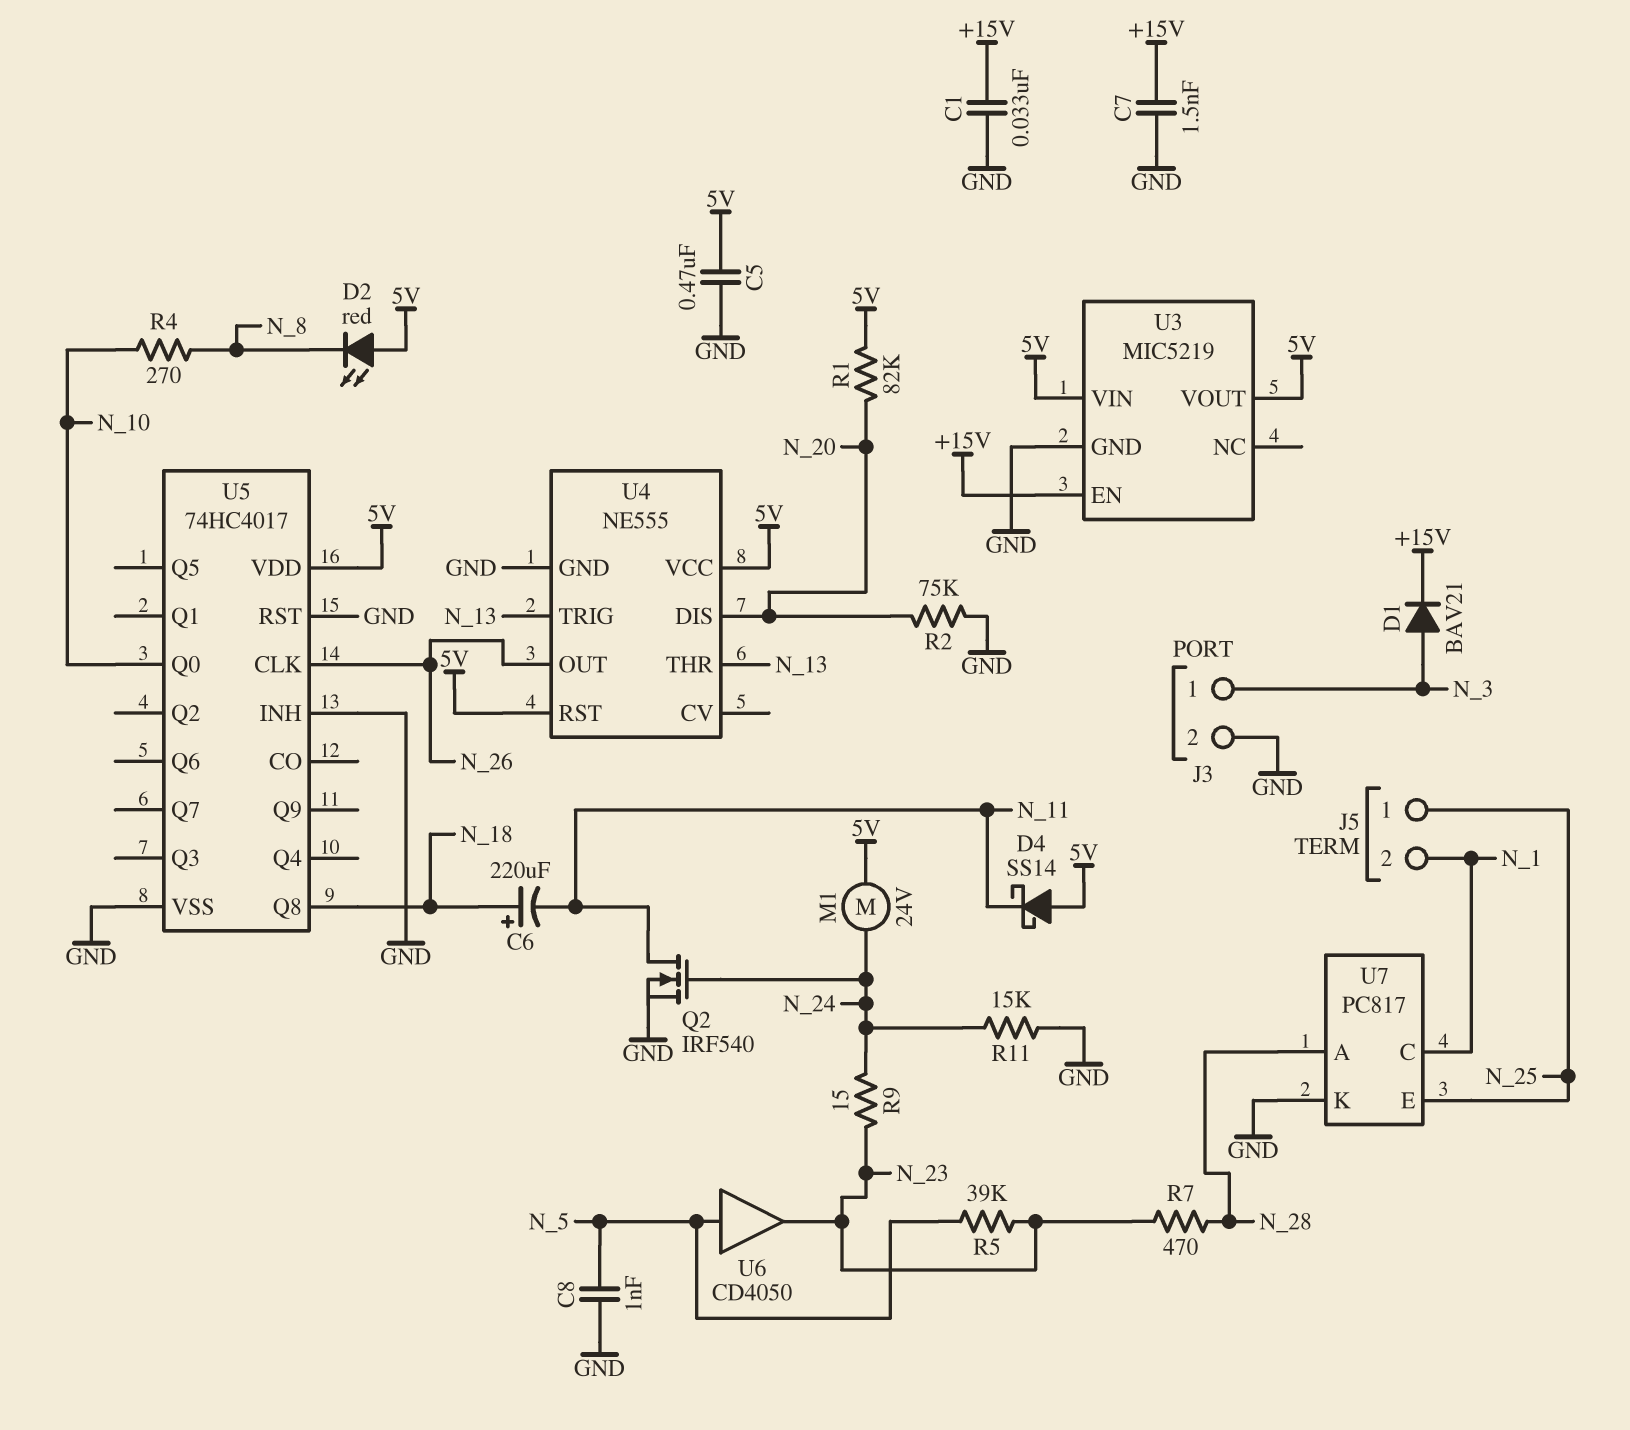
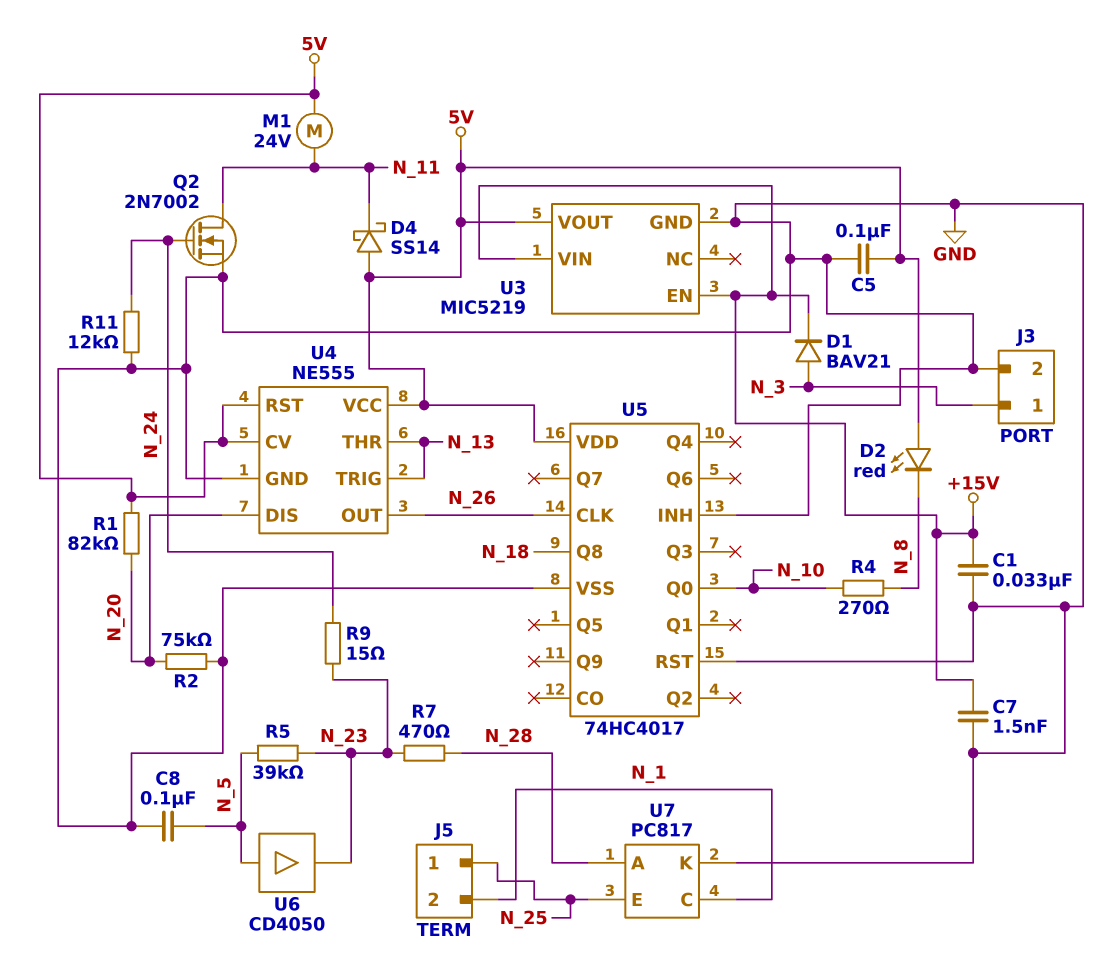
C5: 470nF (5V, GND) -> 100nF (5V, GND)
C6: 220uF (plus N_18, minus N_11) -> none
C8: 1nF (GND, N_5) -> 100nF (GND, N_5)
M1: motor 24V (5V, N_24) -> motor 24V (5V, N_11)
Q2: NMOS IRF540 (G N_24, D N_11, S GND) -> NMOS 2N7002 (G N_24, D N_11, S GND)
R11: 15k (GND, N_24) -> 12k (GND, N_24)
U3 pin VIN: 5V -> +15V
U4 pin CV: none -> 5V

